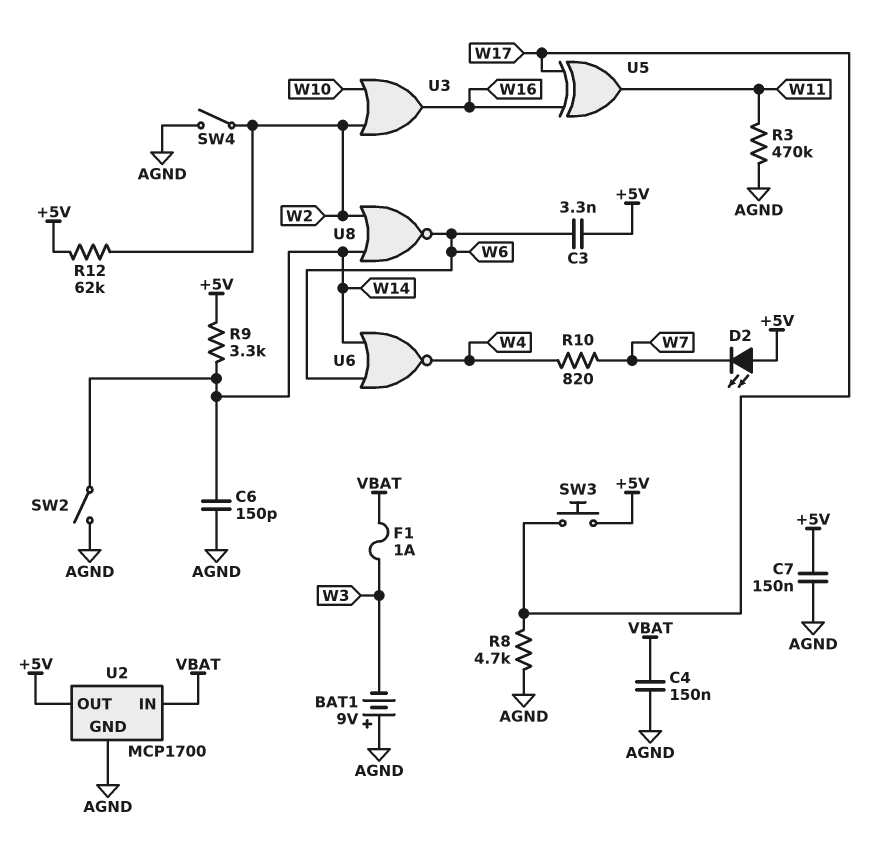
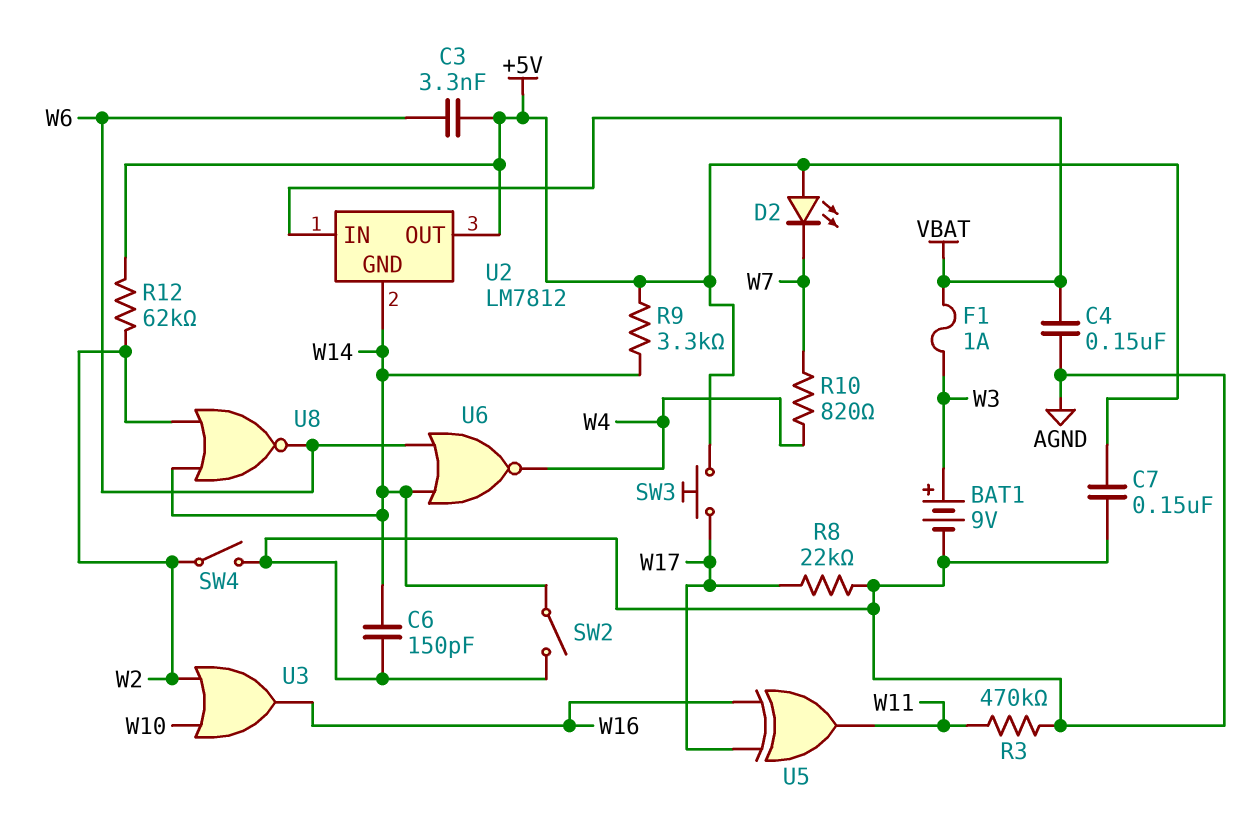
BAT1: 9V (plus AGND, minus W3) -> 9V (plus W3, minus AGND)
R8: 4.7k (AGND, W17) -> 22k (AGND, W17)
U2: MCP1700 -> LM7812
U2 pin GND: AGND -> W14

